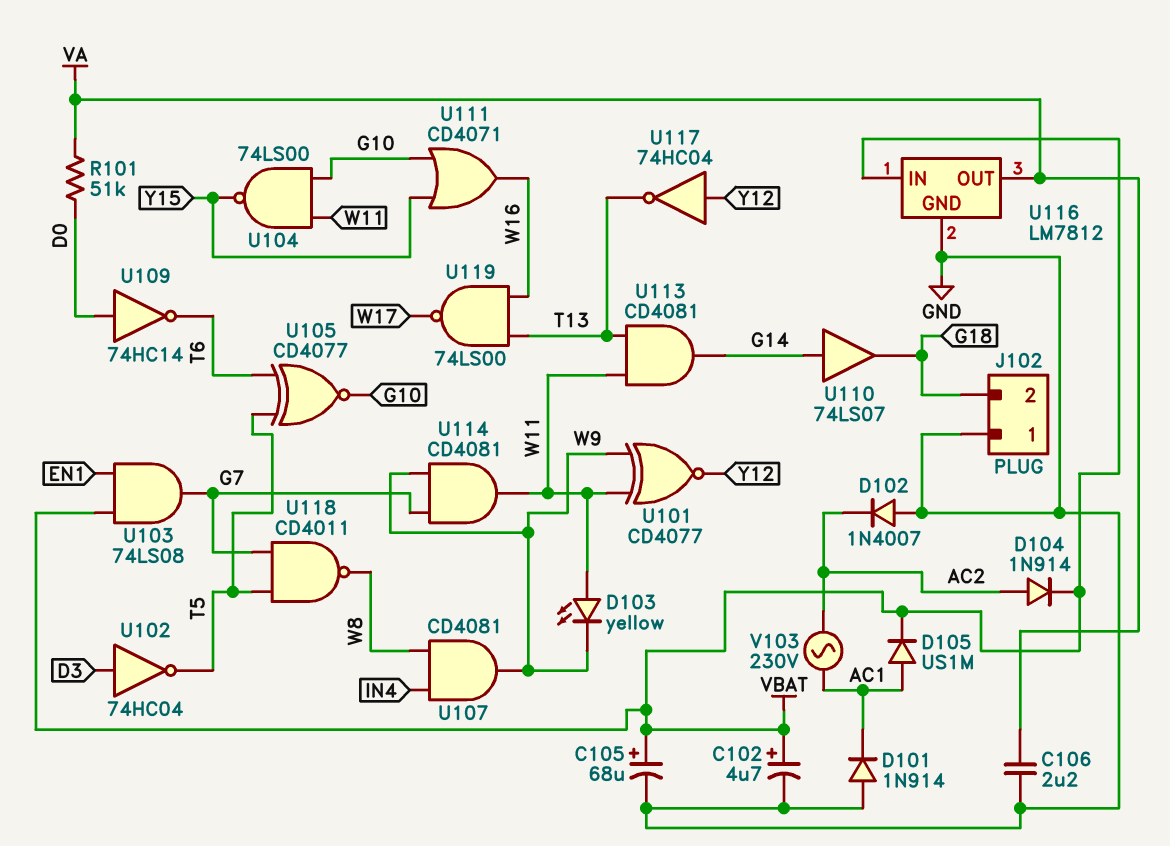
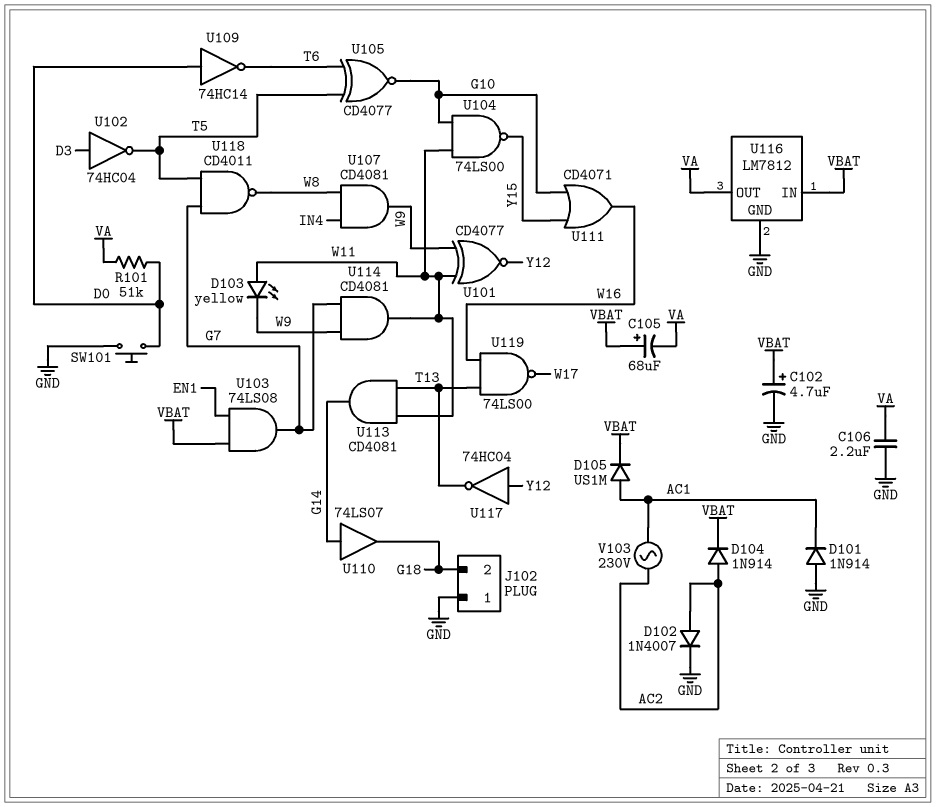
C105: 68uF (plus VBAT, minus GND) -> 68uF (plus VBAT, minus VA)
D102: diode 1N4007 (A GND, K AC2) -> diode 1N4007 (A AC2, K GND)
SW101: none -> button (D0, GND)

